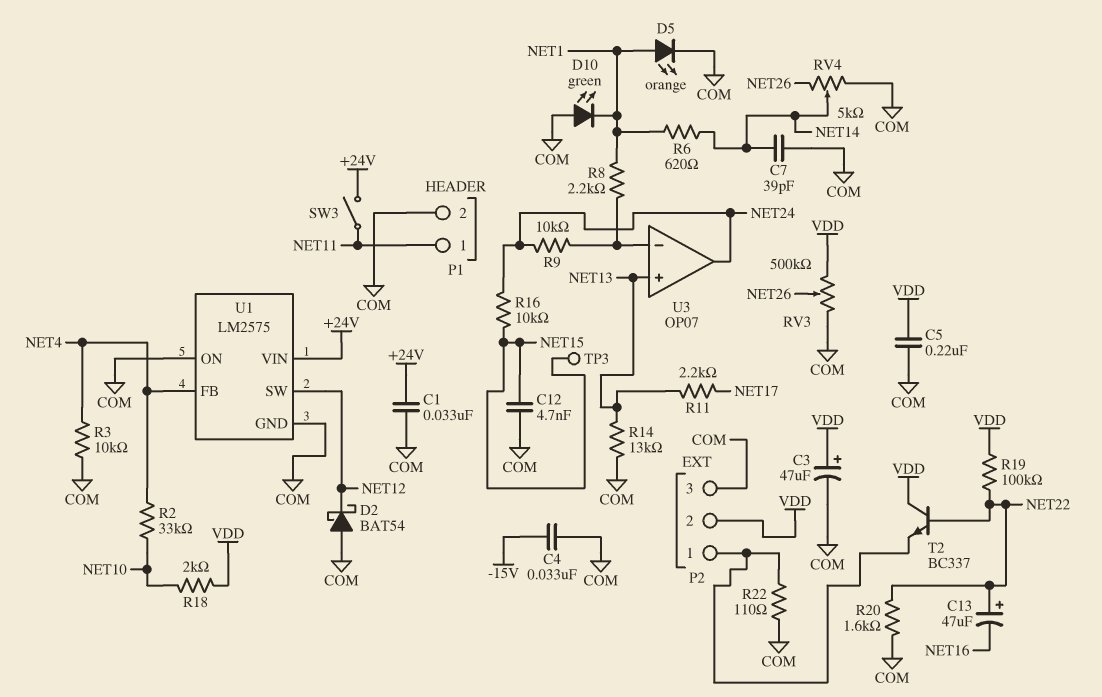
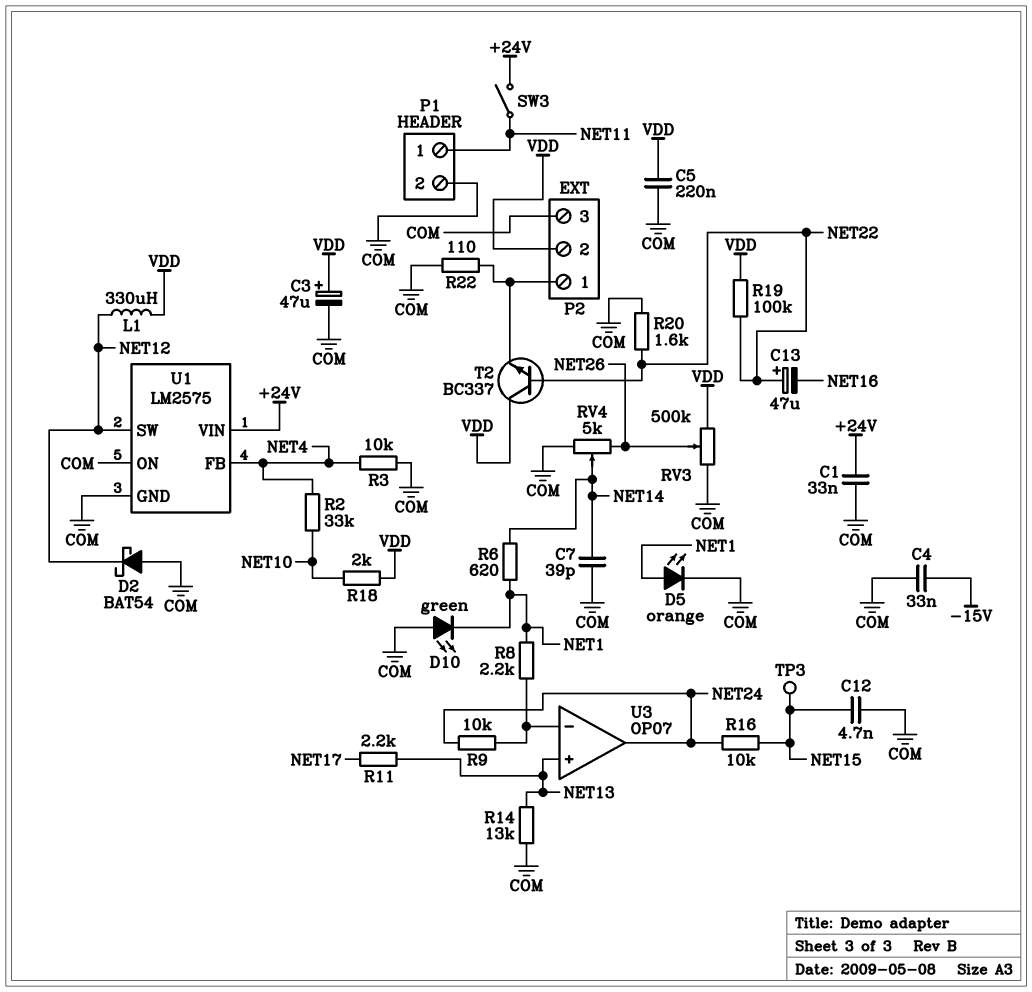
L1: none -> 330uH (NET12, VDD)

